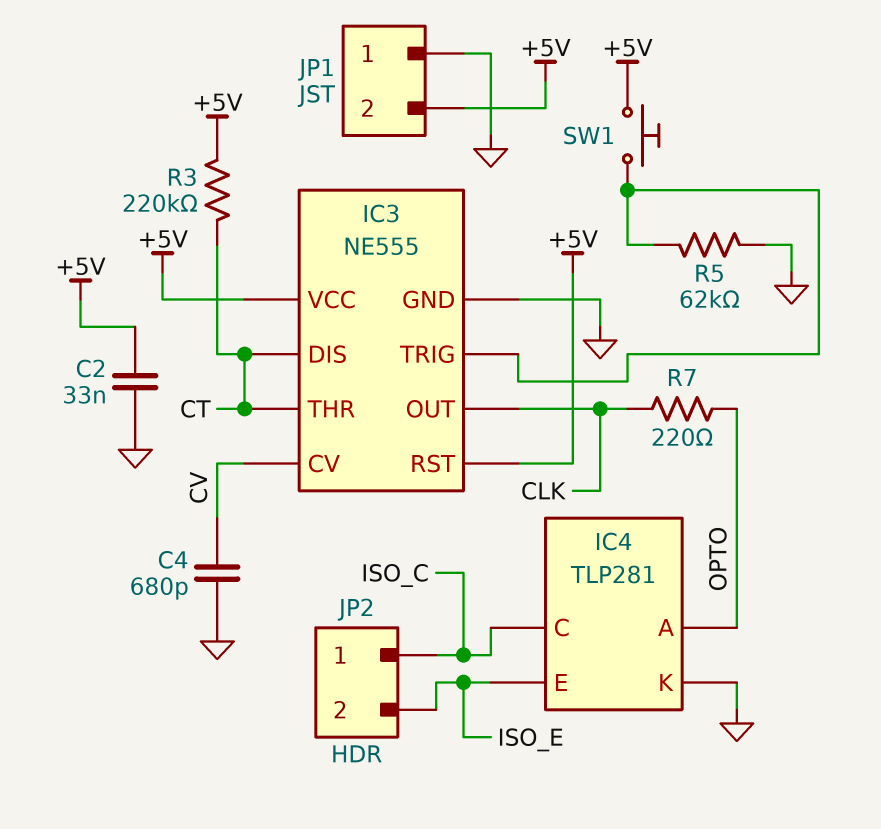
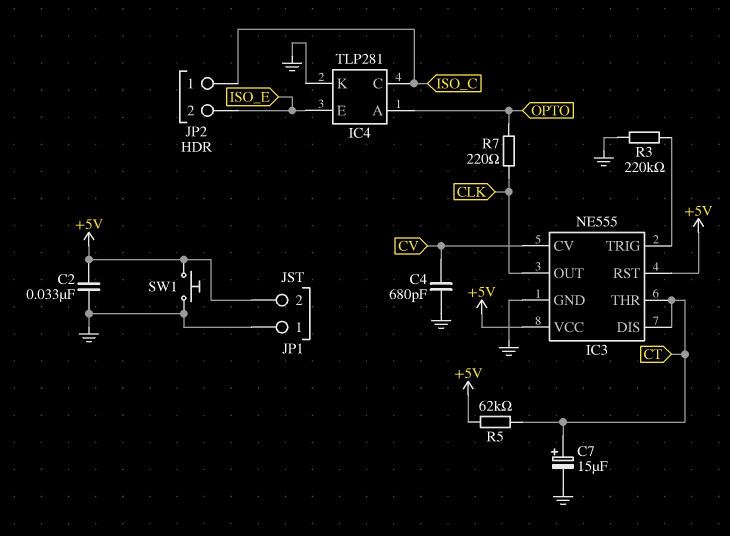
C7: none -> 15uF (plus CT, minus GND)
R3: 220k (+5V, CT) -> 220k (GND, IC3/TRIG)
R5: 62k (GND, IC3/TRIG) -> 62k (+5V, CT)
SW1: button (+5V, IC3/TRIG) -> button (+5V, GND)

